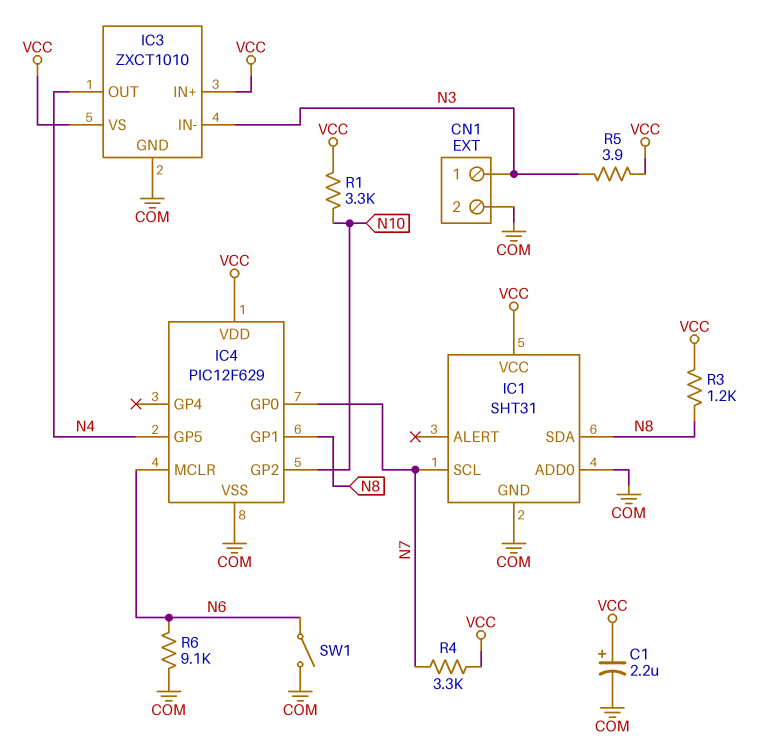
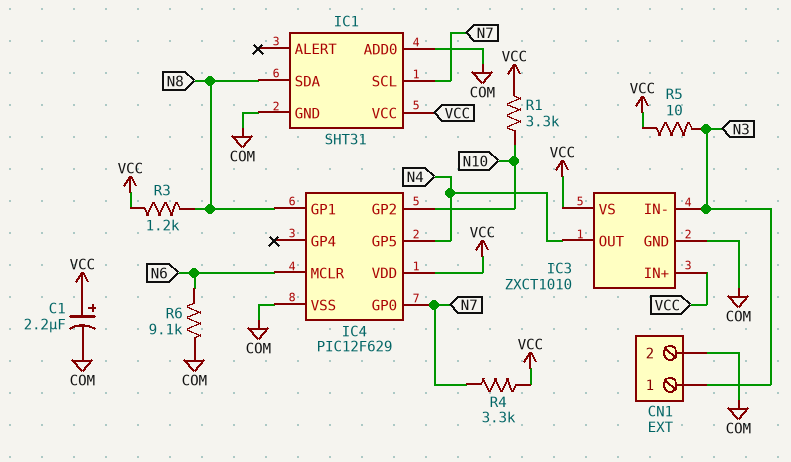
R5: 3.9 (N3, VCC) -> 10 (N3, VCC)
SW1: switch (COM, N6) -> none

